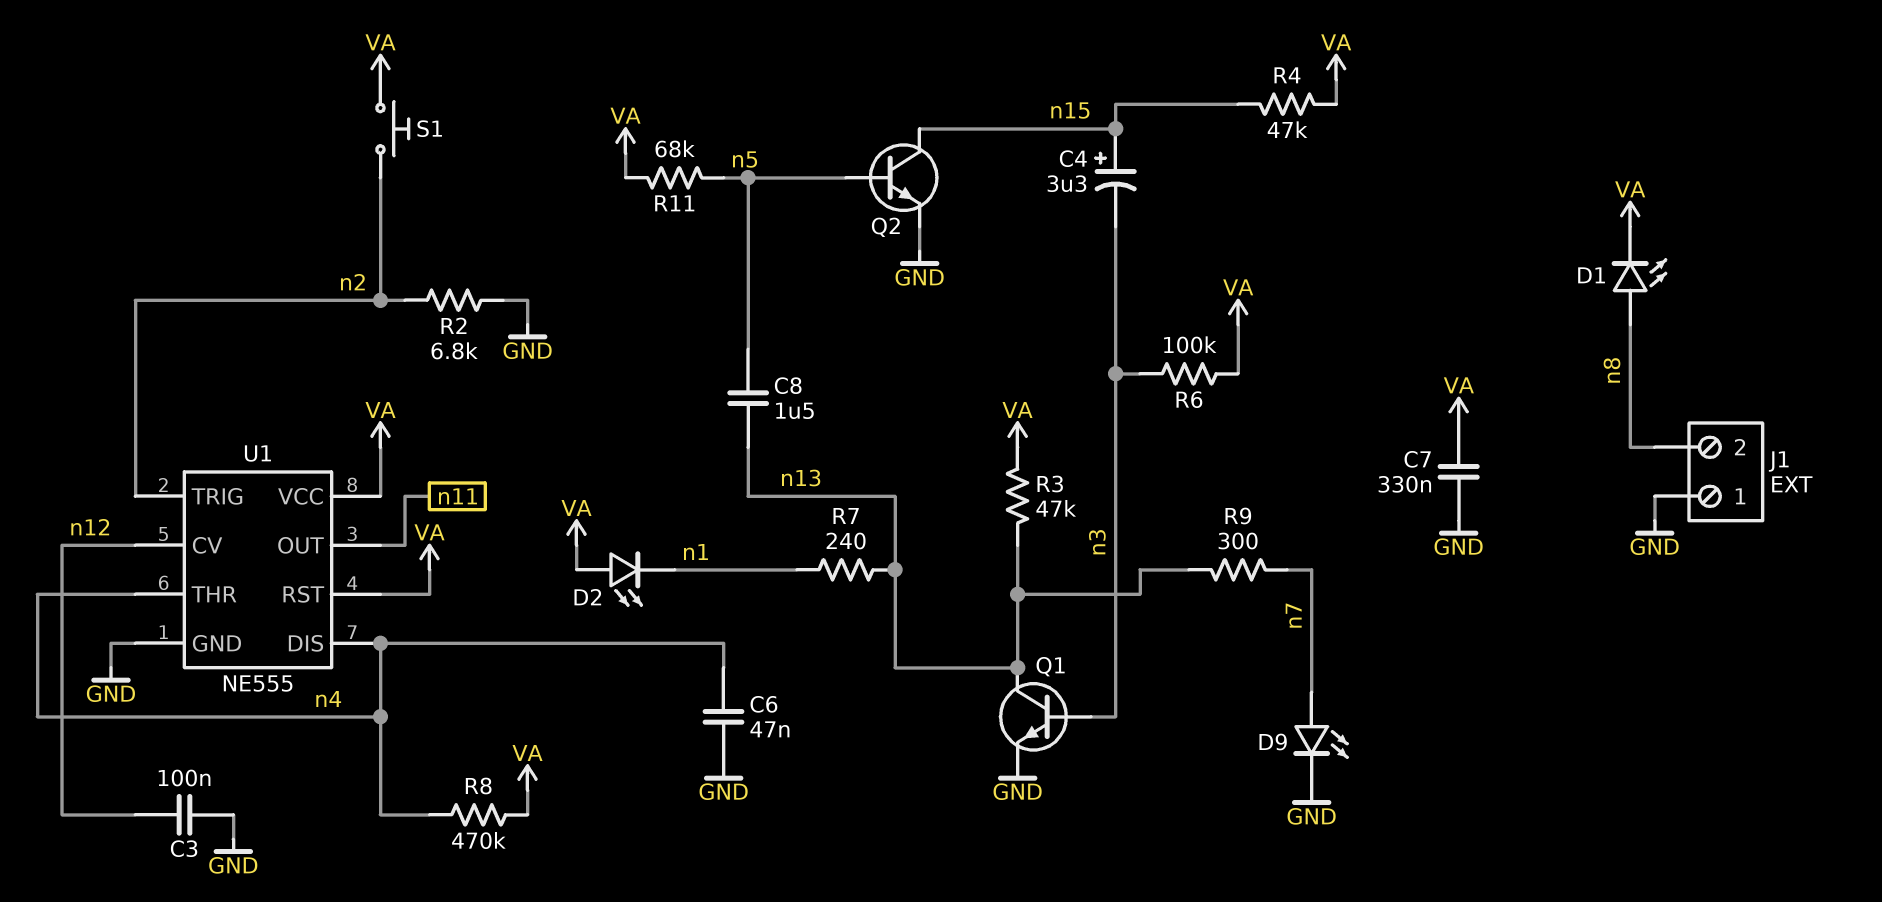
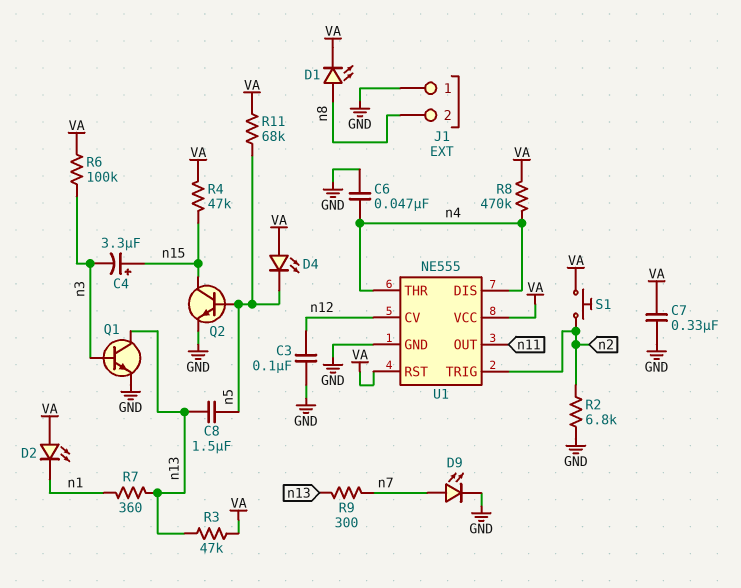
D4: none -> LED (A VA, K n5)
R7: 240 (n1, n13) -> 360 (n1, n13)

